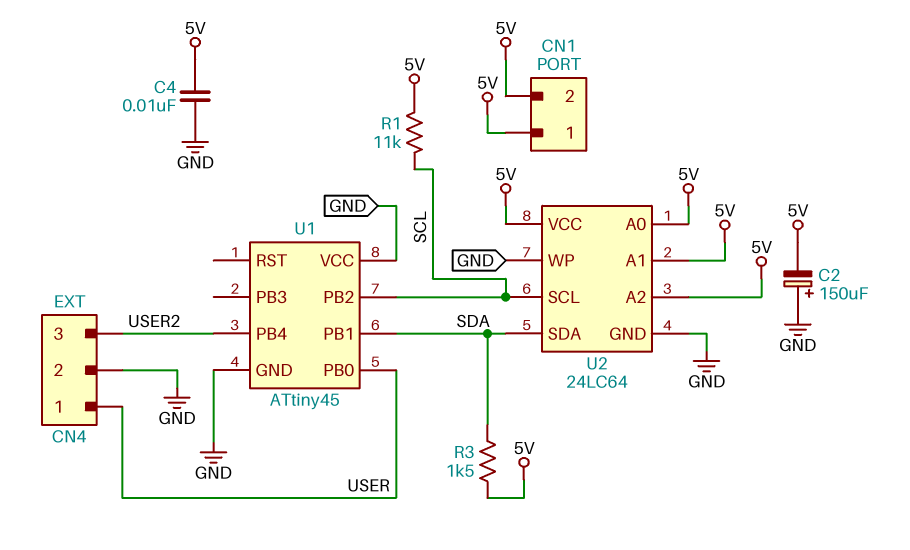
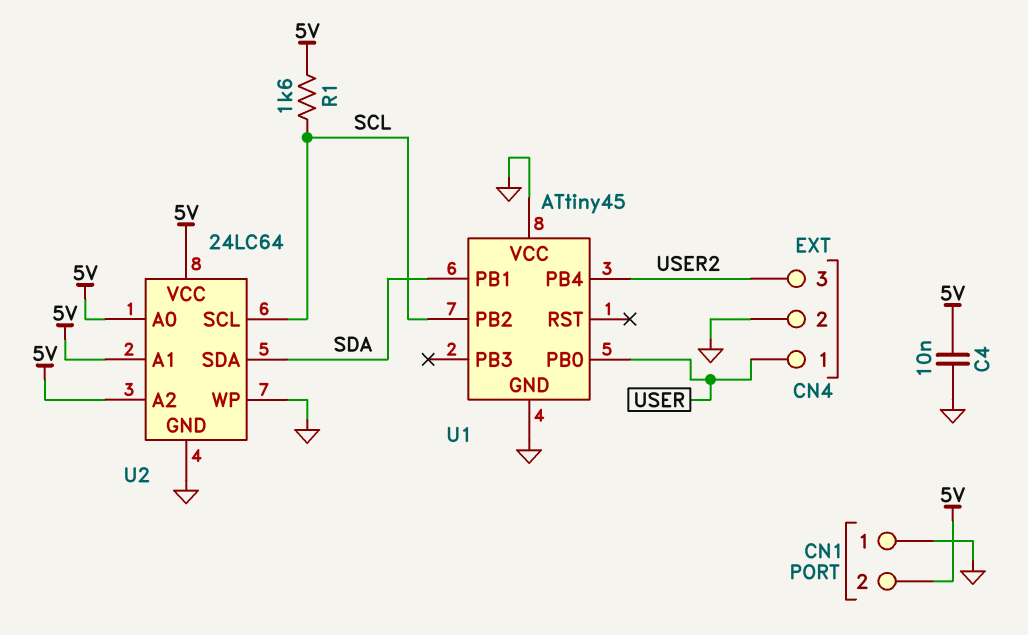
C2: 150uF (plus GND, minus 5V) -> none
CN1 pin 1: 5V -> GND
R1: 11k (5V, SCL) -> 1.6k (5V, SCL)
R3: 1.5k (5V, SDA) -> none

